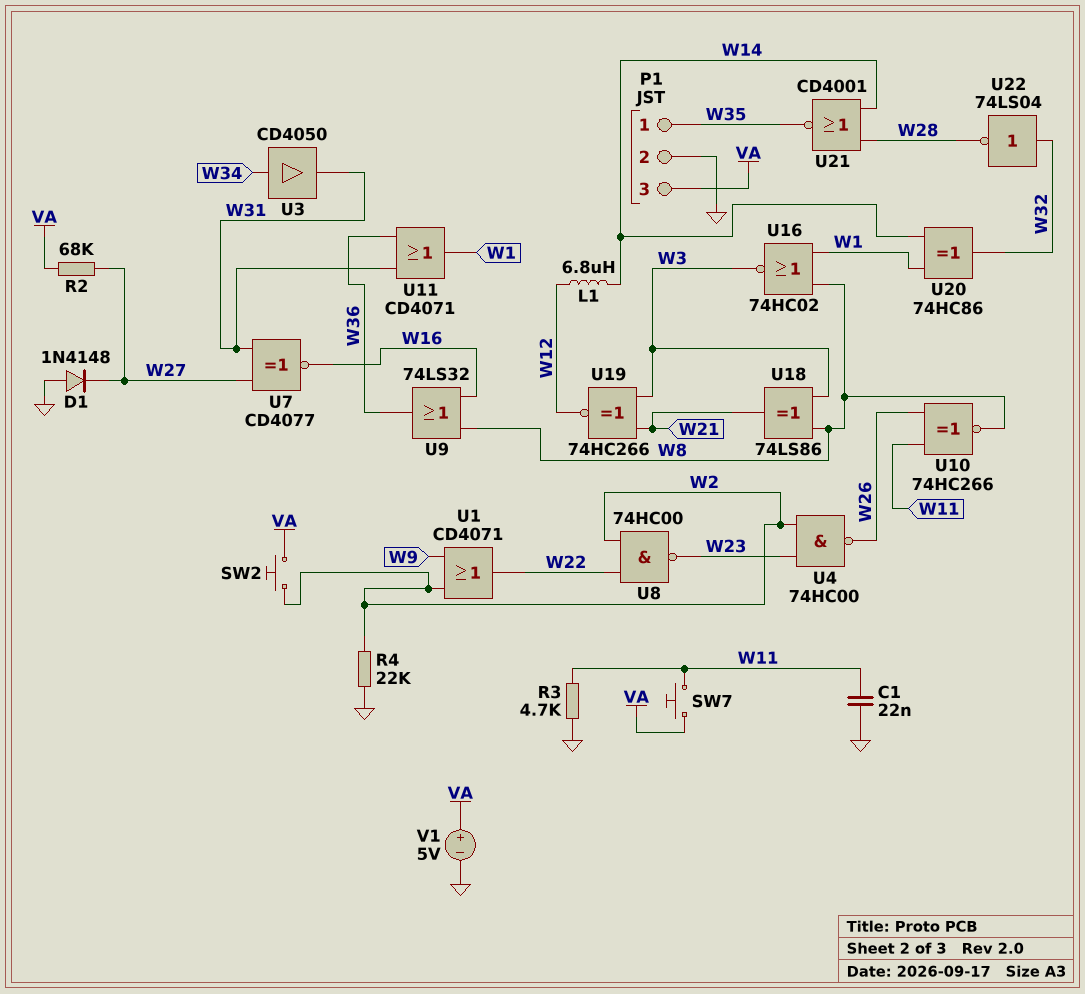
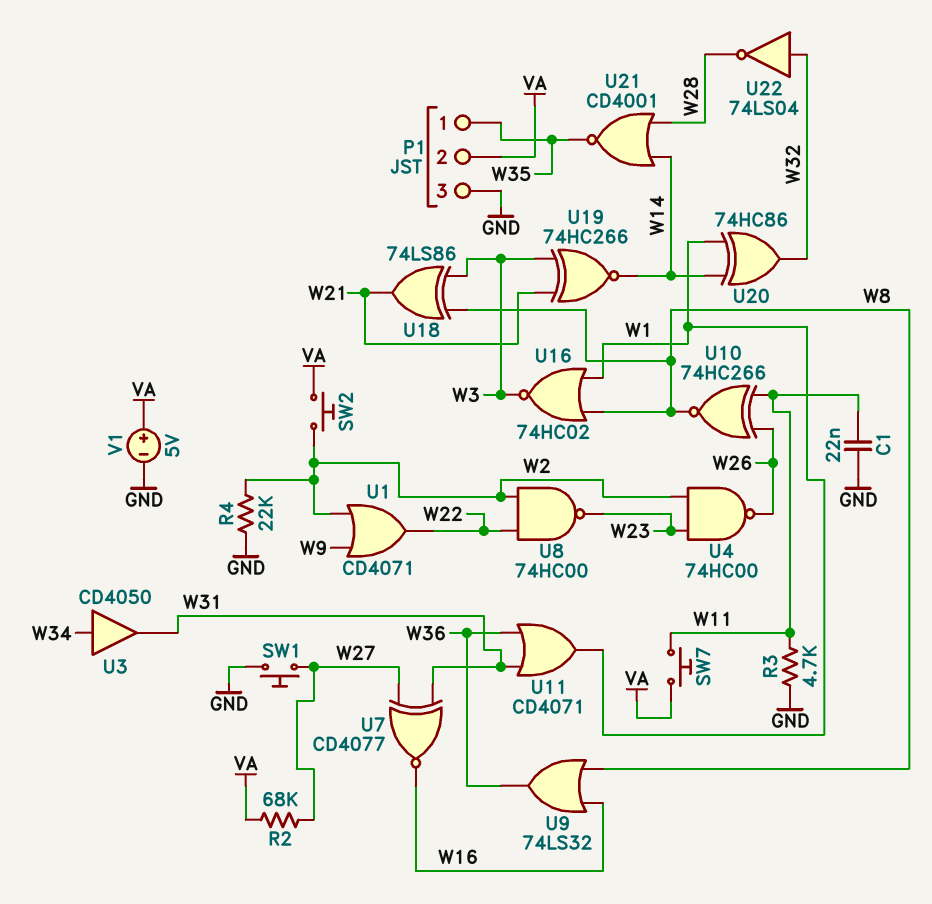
D1: diode 1N4148 (A GND, K W27) -> none
L1: 6.8uH (W12, W14) -> none
P1 pin 2: GND -> VA
P1 pin 3: VA -> GND
SW1: none -> button (GND, W27)
U19: XNOR 74HC266 (in W3, in W21, out W12) -> XNOR 74HC266 (in W3, in W21, out W14)

